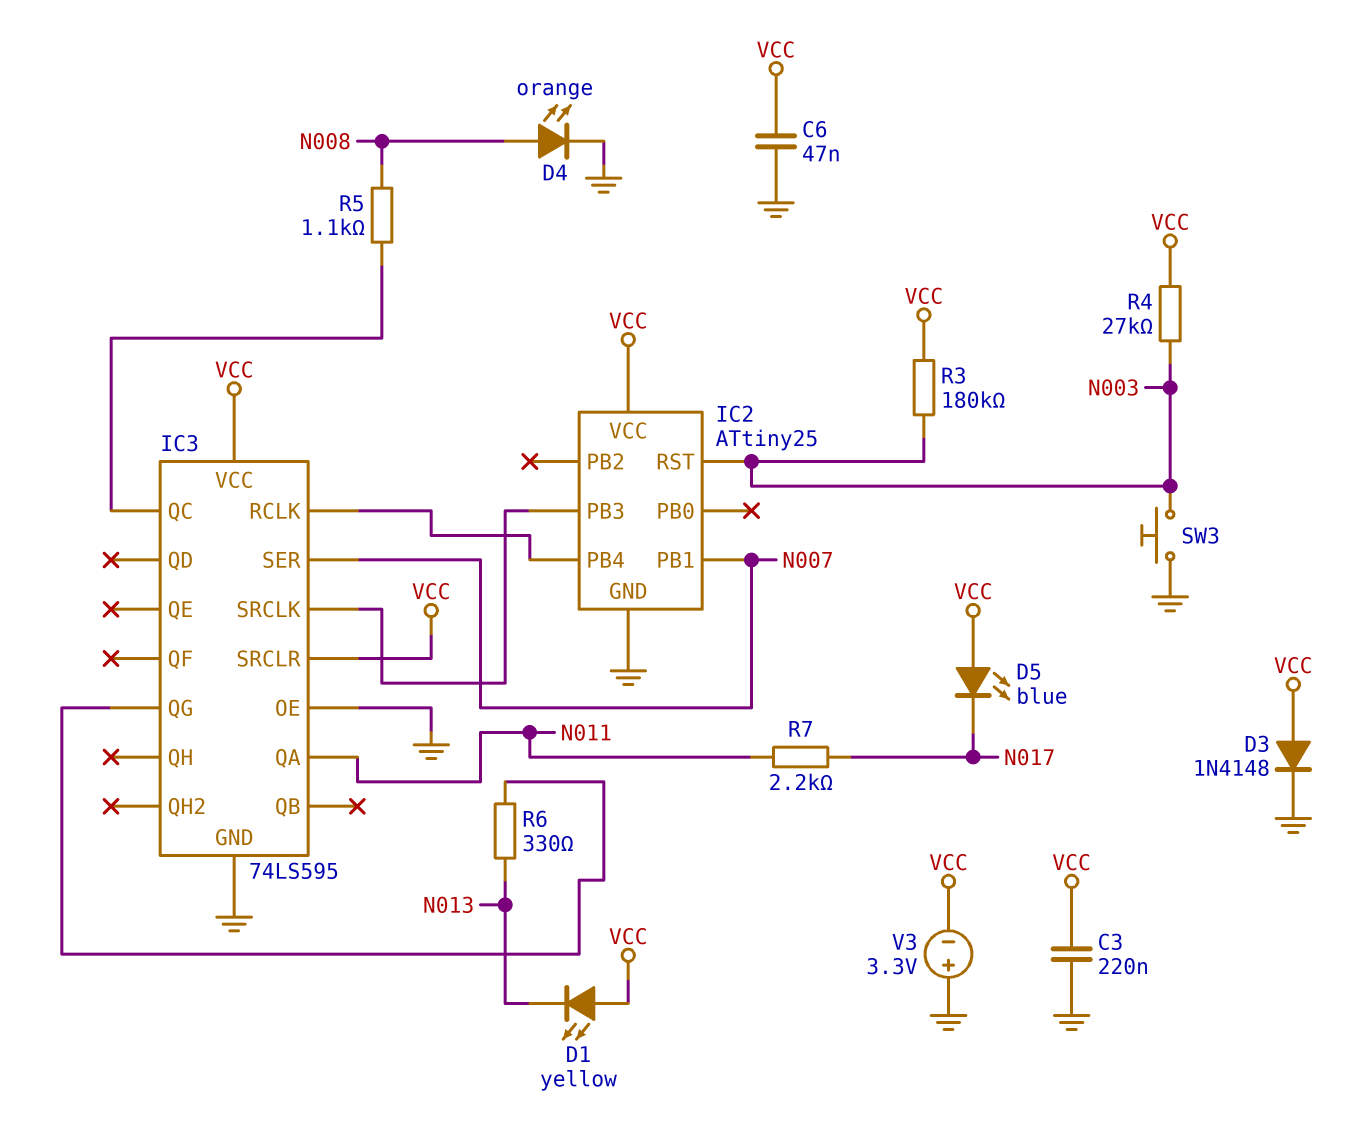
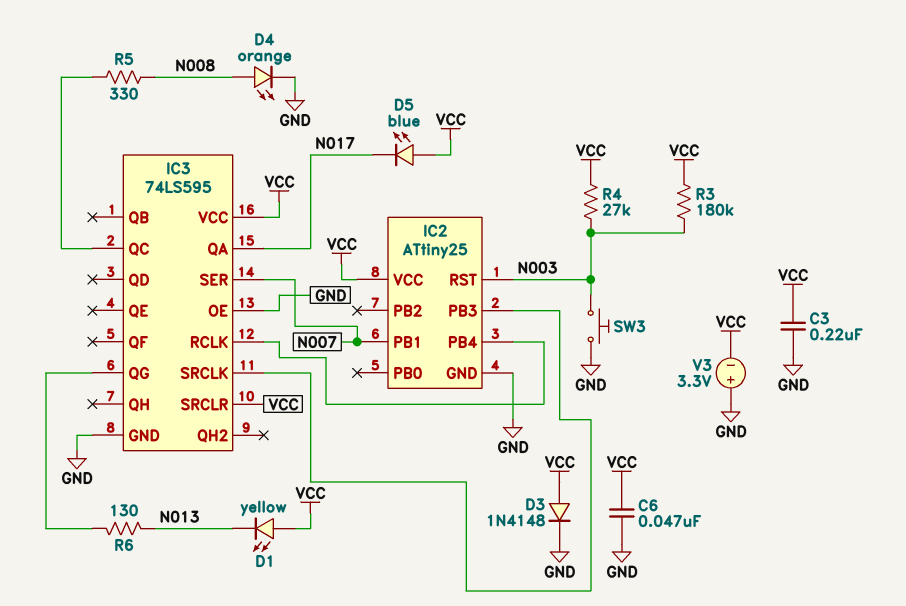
IC3 pin QA: N011 -> N017
R5: 1.1k (IC3/QC, N008) -> 330 (IC3/QC, N008)
R6: 330 (IC3/QG, N013) -> 130 (IC3/QG, N013)
R7: 2.2k (N011, N017) -> none

